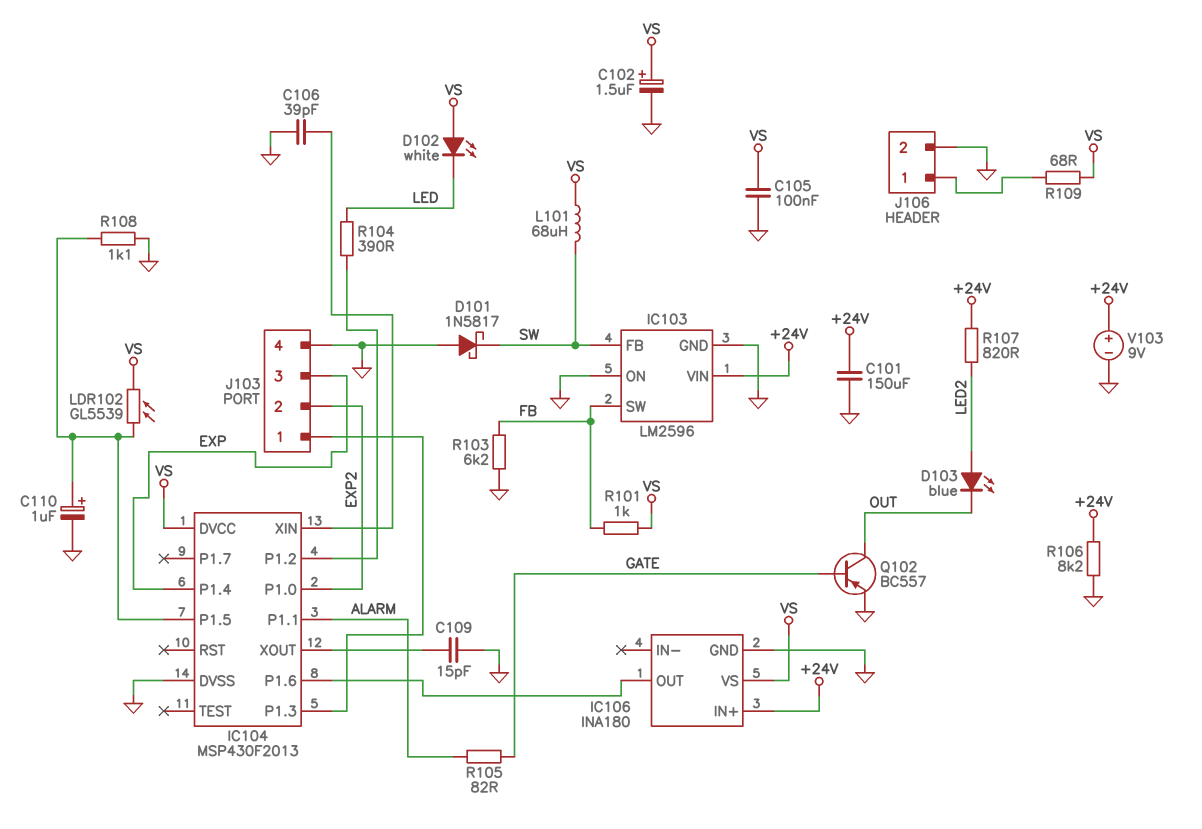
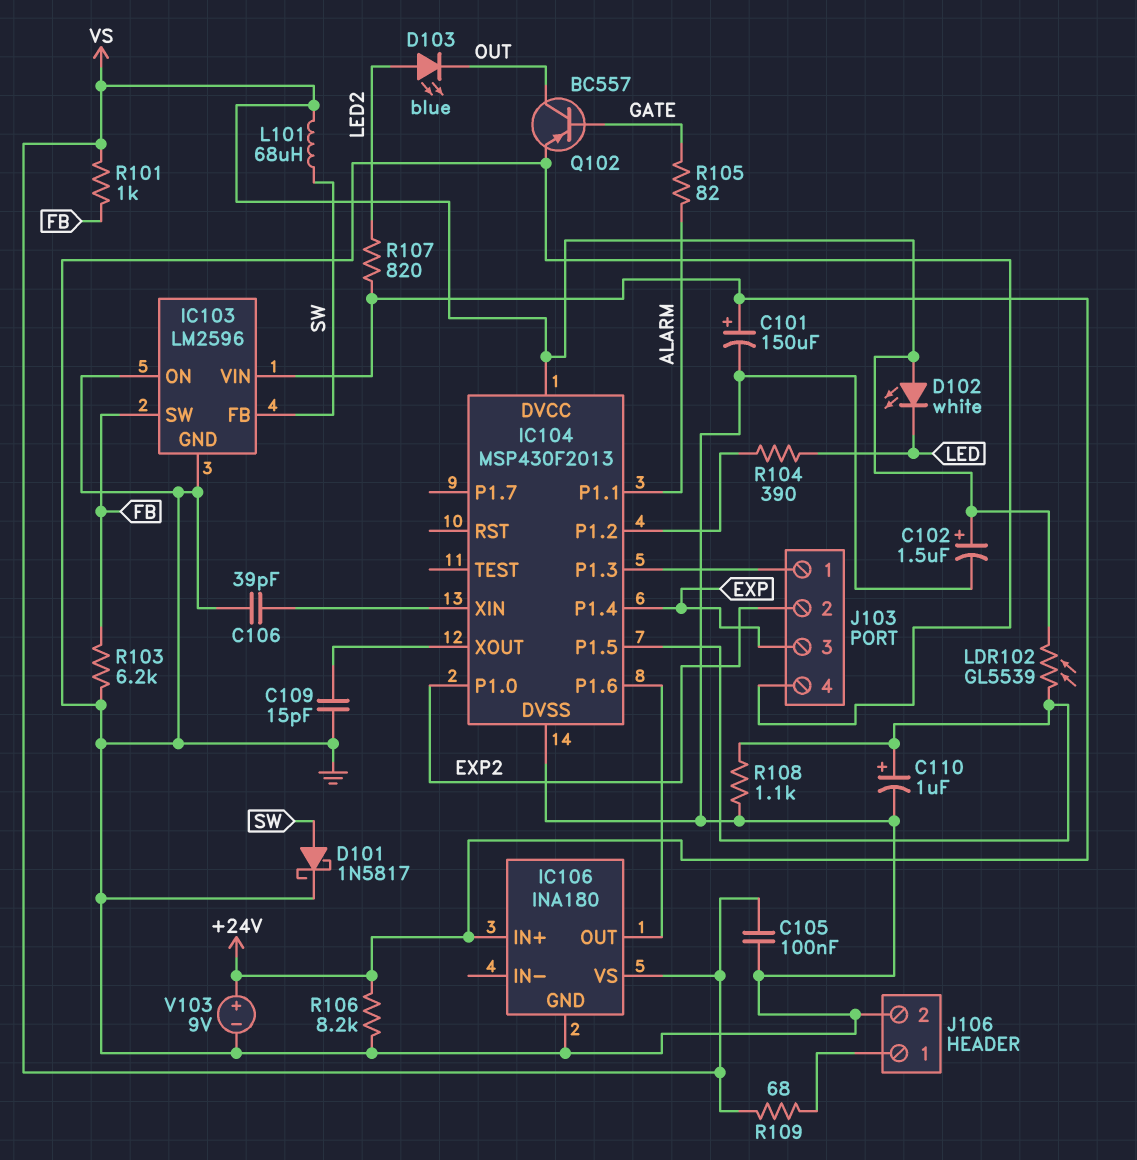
C101: 150uF (+24V, GND) -> 150uF (plus +24V, minus GND)
D101: schottky 1N5817 (A GND, K SW) -> schottky 1N5817 (A SW, K GND)

